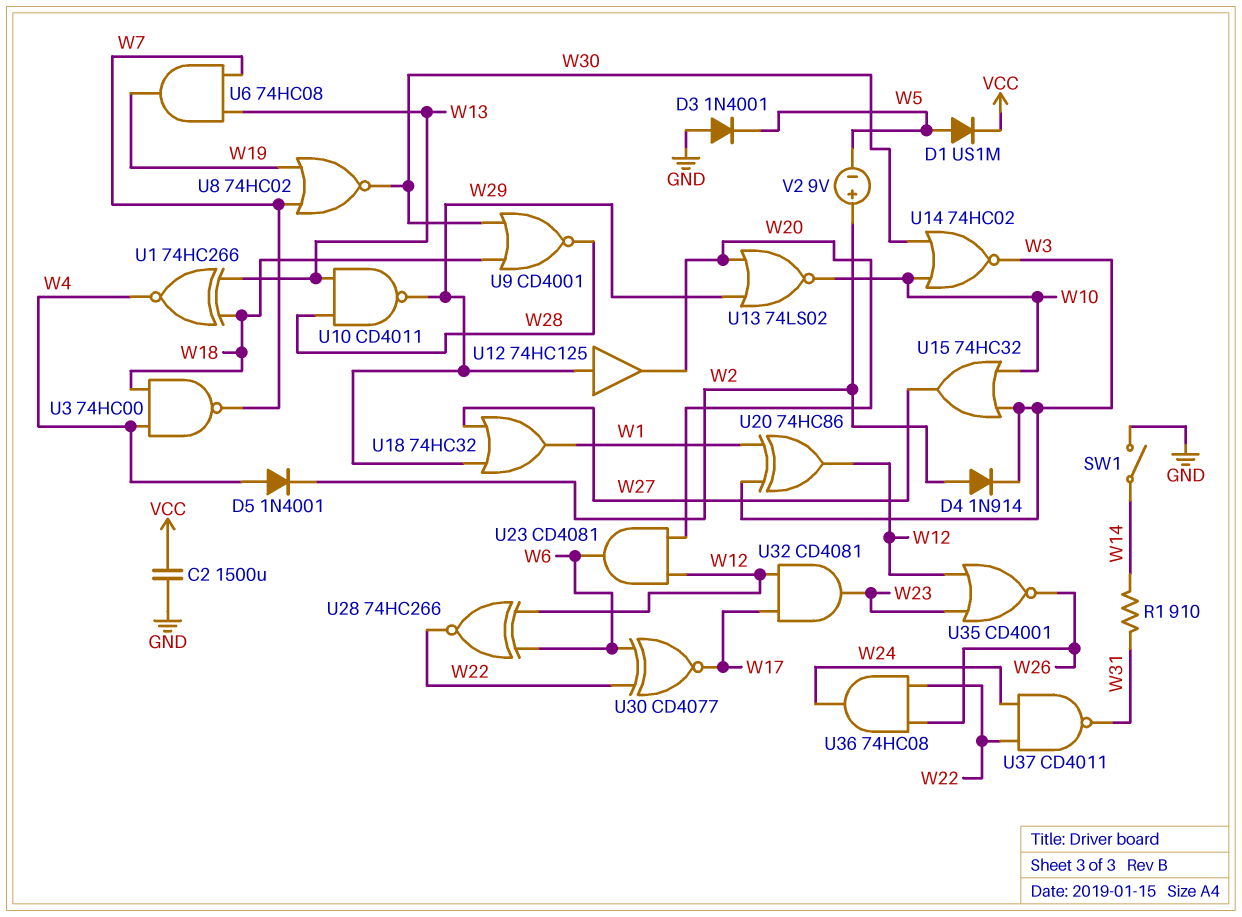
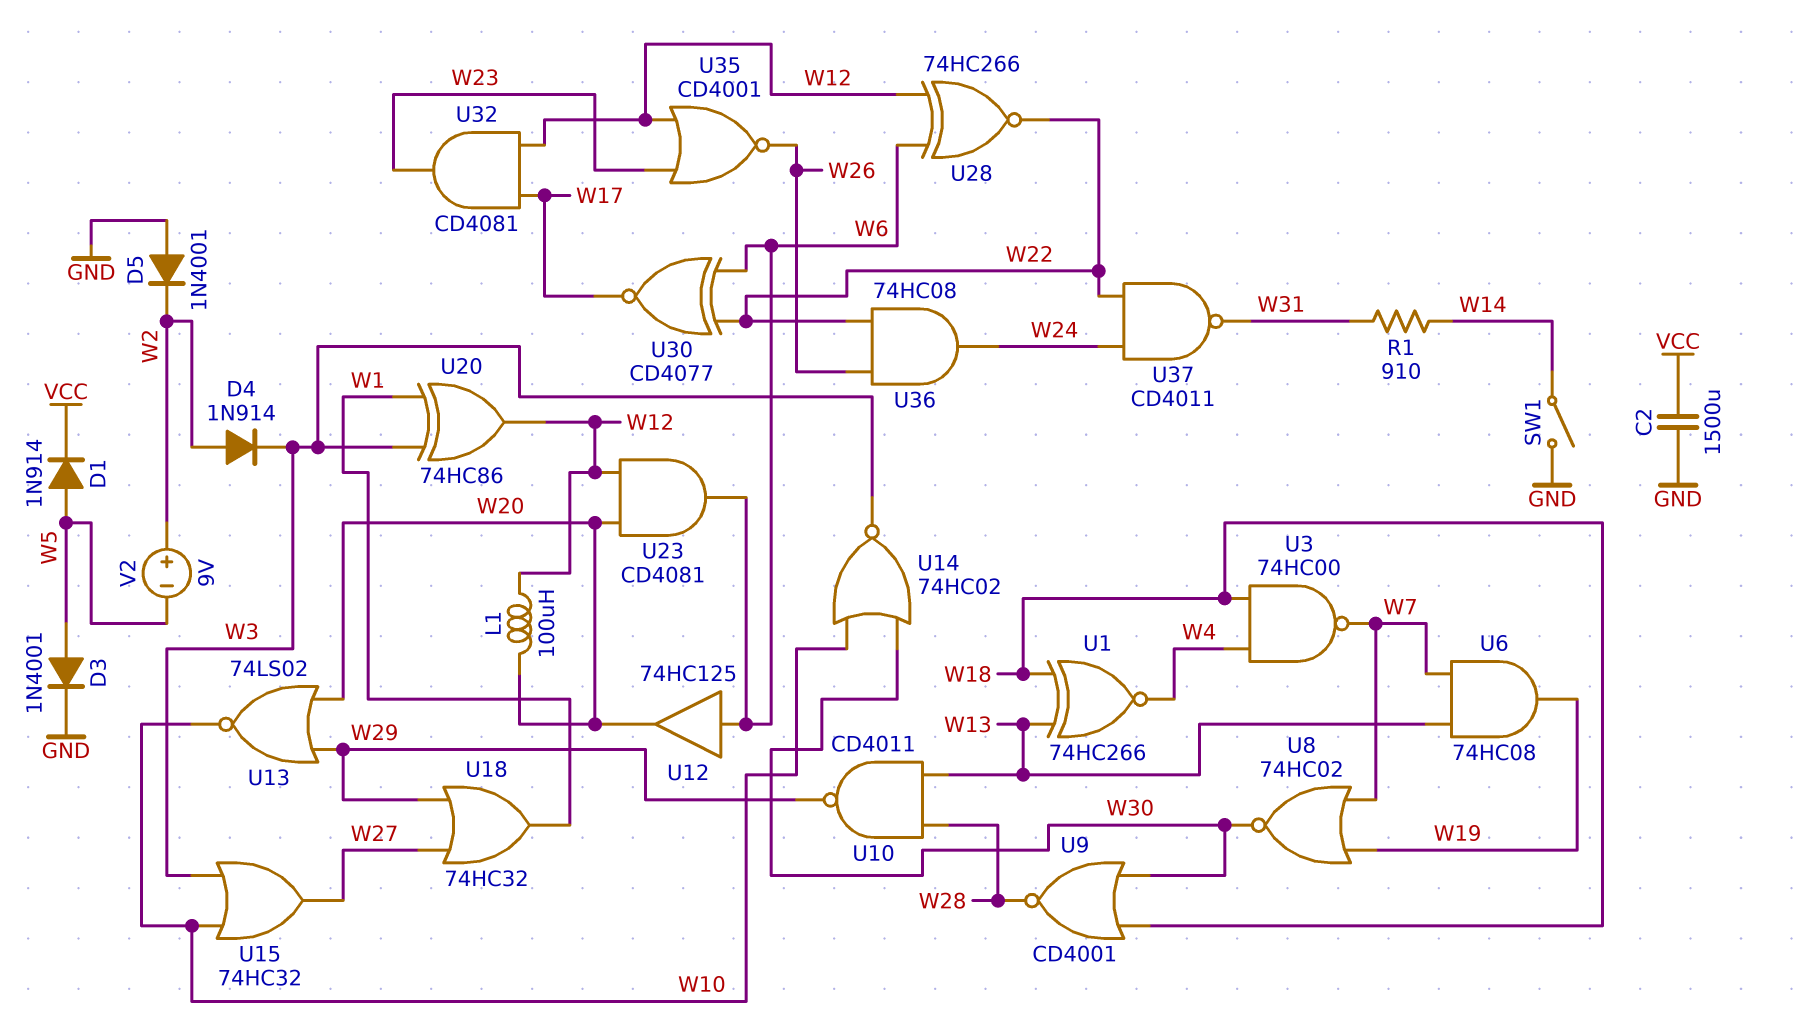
D1: diode US1M (A W5, K VCC) -> diode 1N914 (A W5, K VCC)
D3: diode 1N4001 (A GND, K W5) -> diode 1N4001 (A W5, K GND)
D5: diode 1N4001 (A W4, K W2) -> diode 1N4001 (A GND, K W2)
L1: none -> 100uH (W12, W20)
U12: buffer 74HC125 (in W29, out W20) -> buffer 74HC125 (in W6, out W20)

